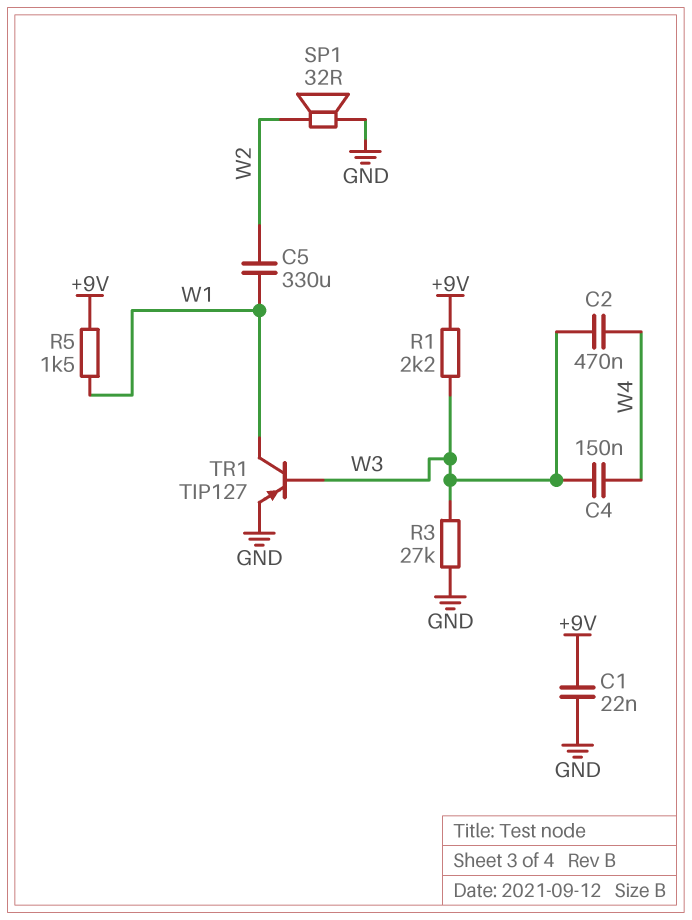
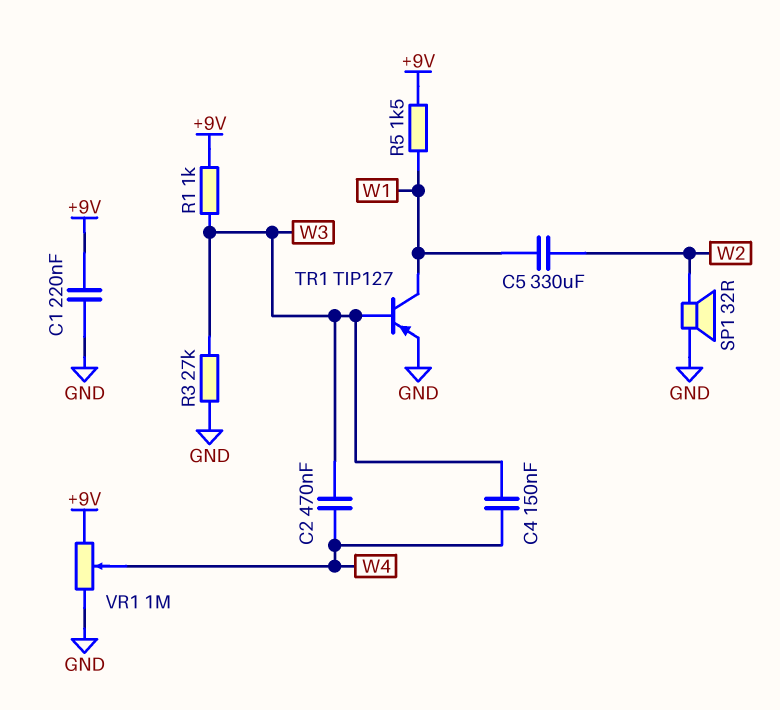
C1: 22nF (+9V, GND) -> 220nF (+9V, GND)
R1: 2.2k (+9V, W3) -> 1k (+9V, W3)
VR1: none -> 1M (+9V, GND, wiper W4)

